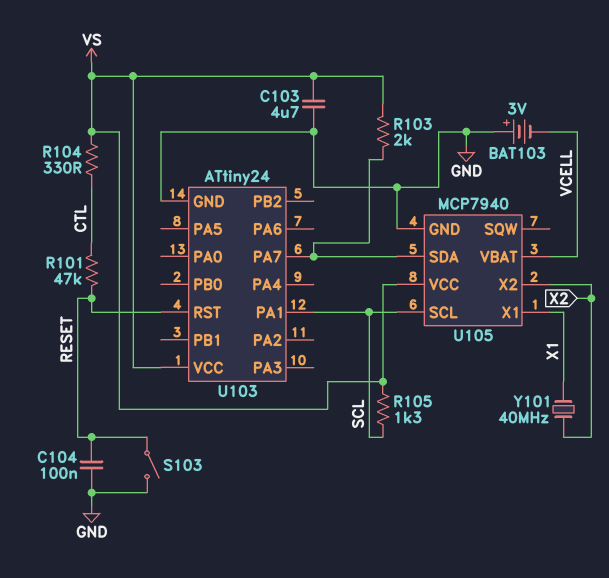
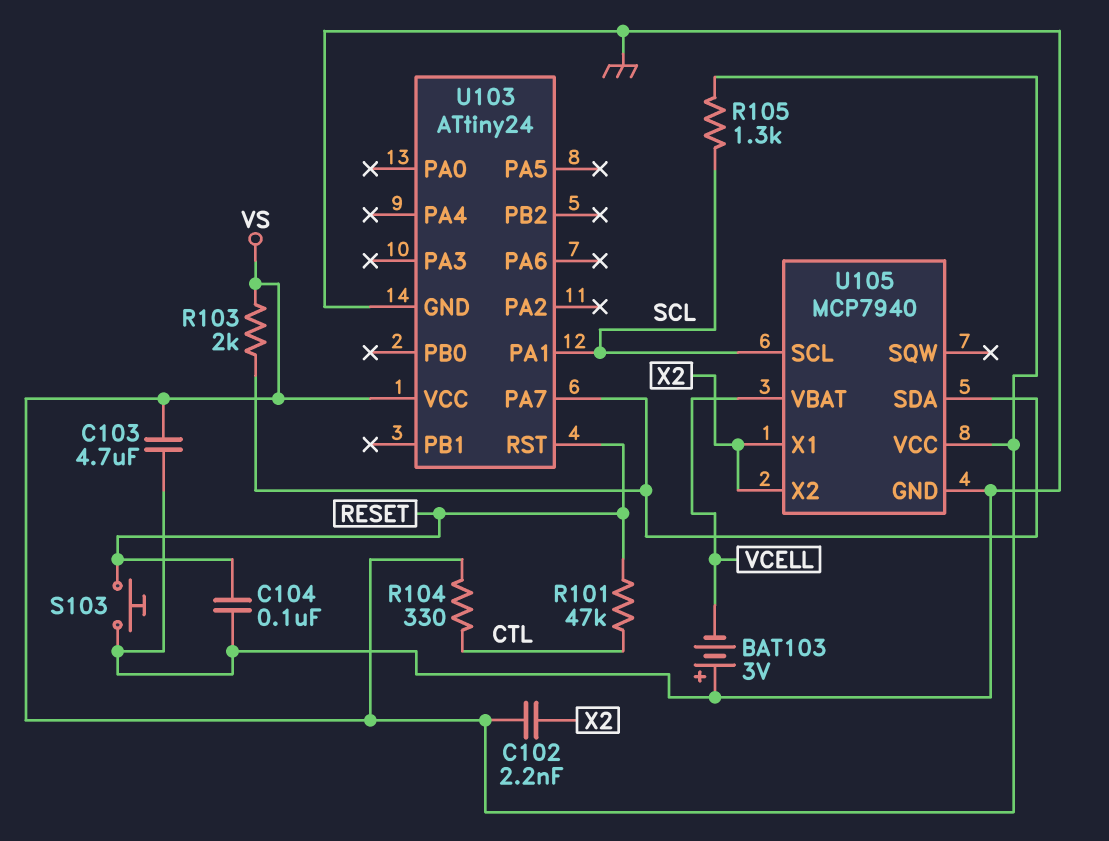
C102: none -> 2.2nF (VS, X2)
S103: switch (GND, RESET) -> button (GND, RESET)
U105 pin X1: X1 -> X2
Y101: 40MHz (X1, X2) -> none

